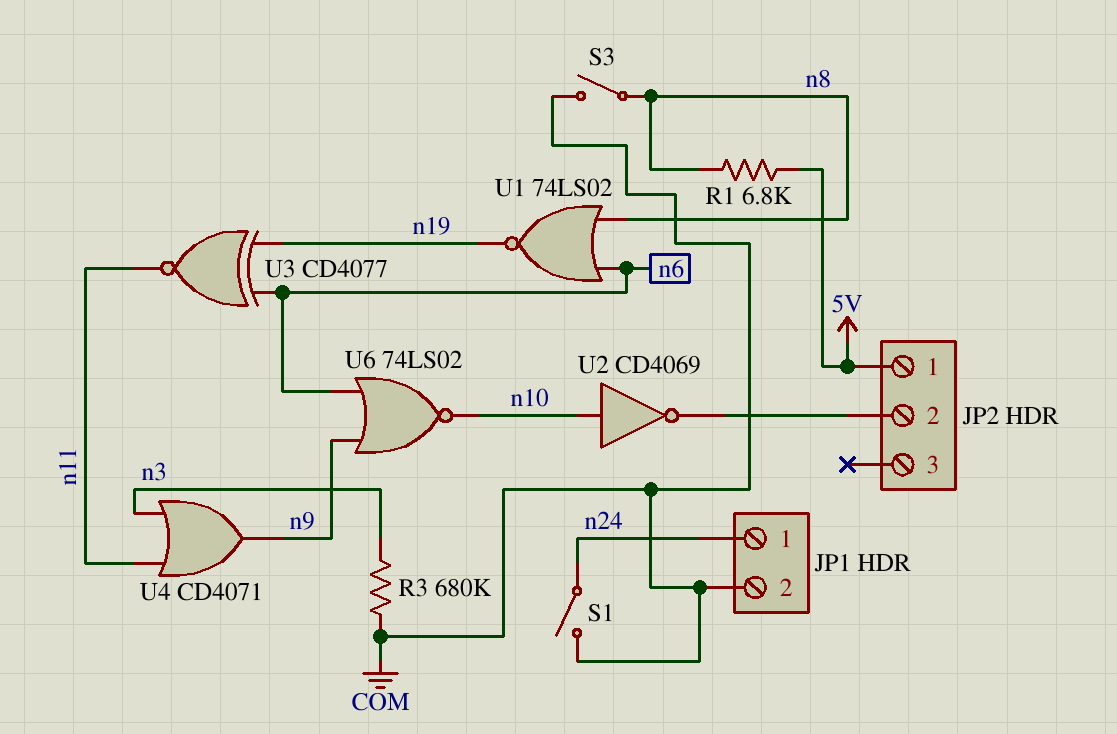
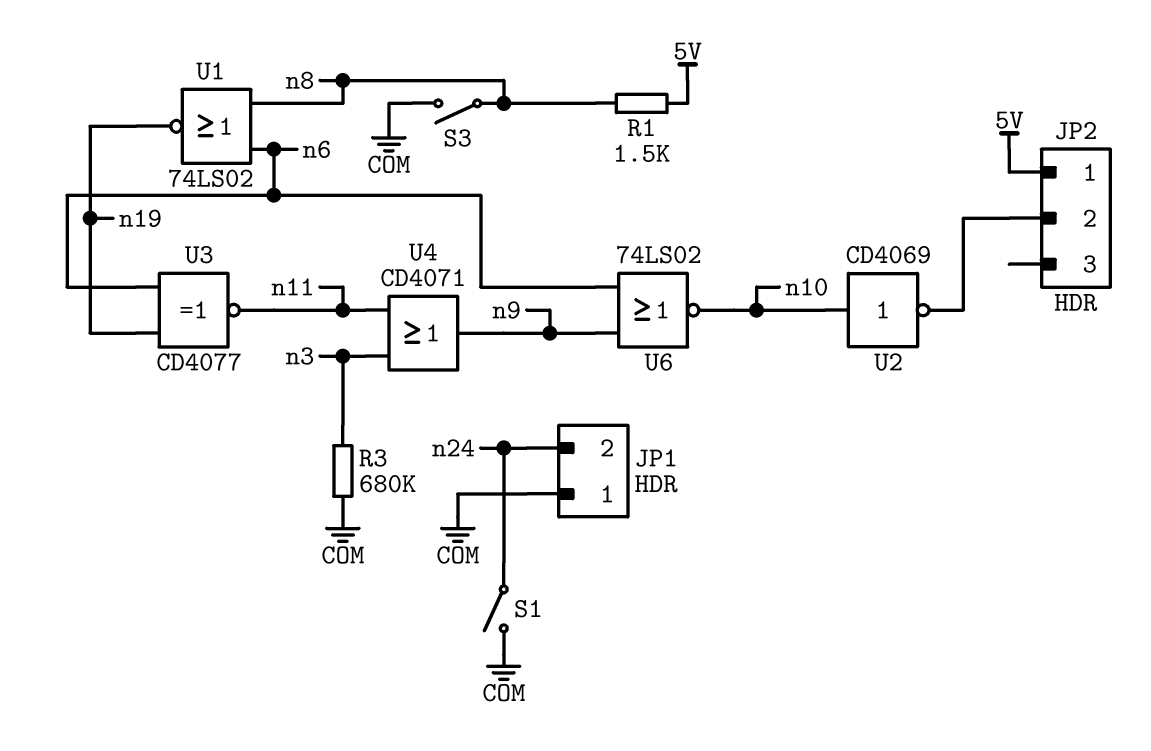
JP1 pin 1: n24 -> COM
JP1 pin 2: COM -> n24
R1: 6.8k (5V, n8) -> 1.5k (5V, n8)

